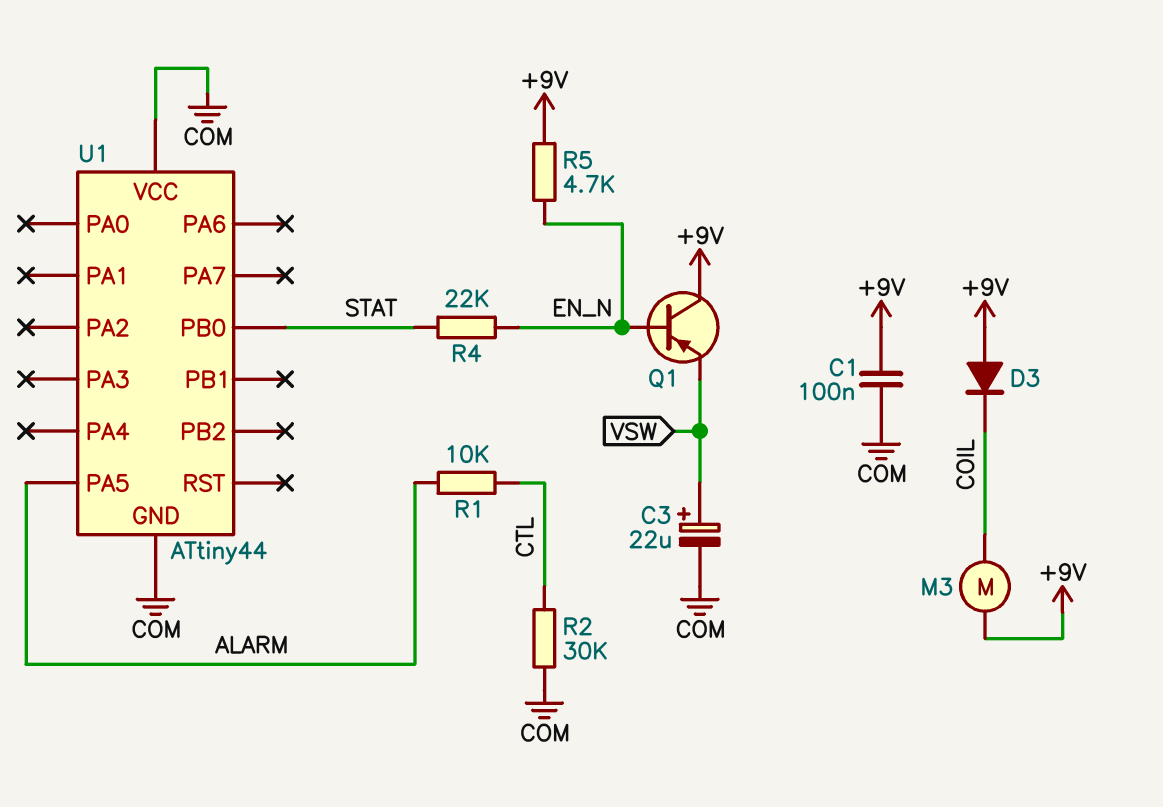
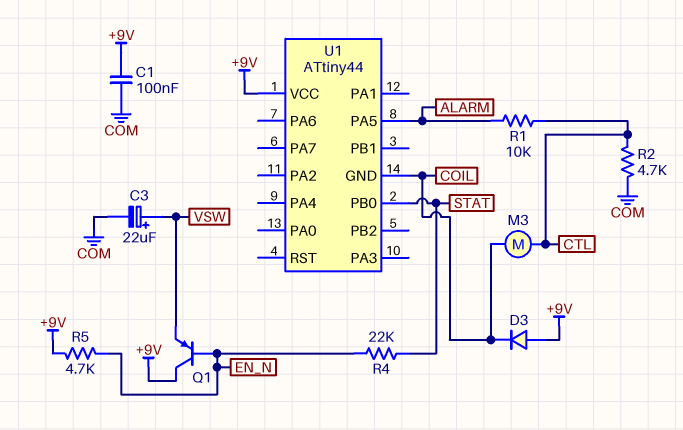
M3: motor (+9V, COIL) -> motor (COIL, CTL)
R2: 30k (COM, CTL) -> 4.7k (COM, CTL)
U1 pin GND: COM -> COIL
U1 pin VCC: COM -> +9V

